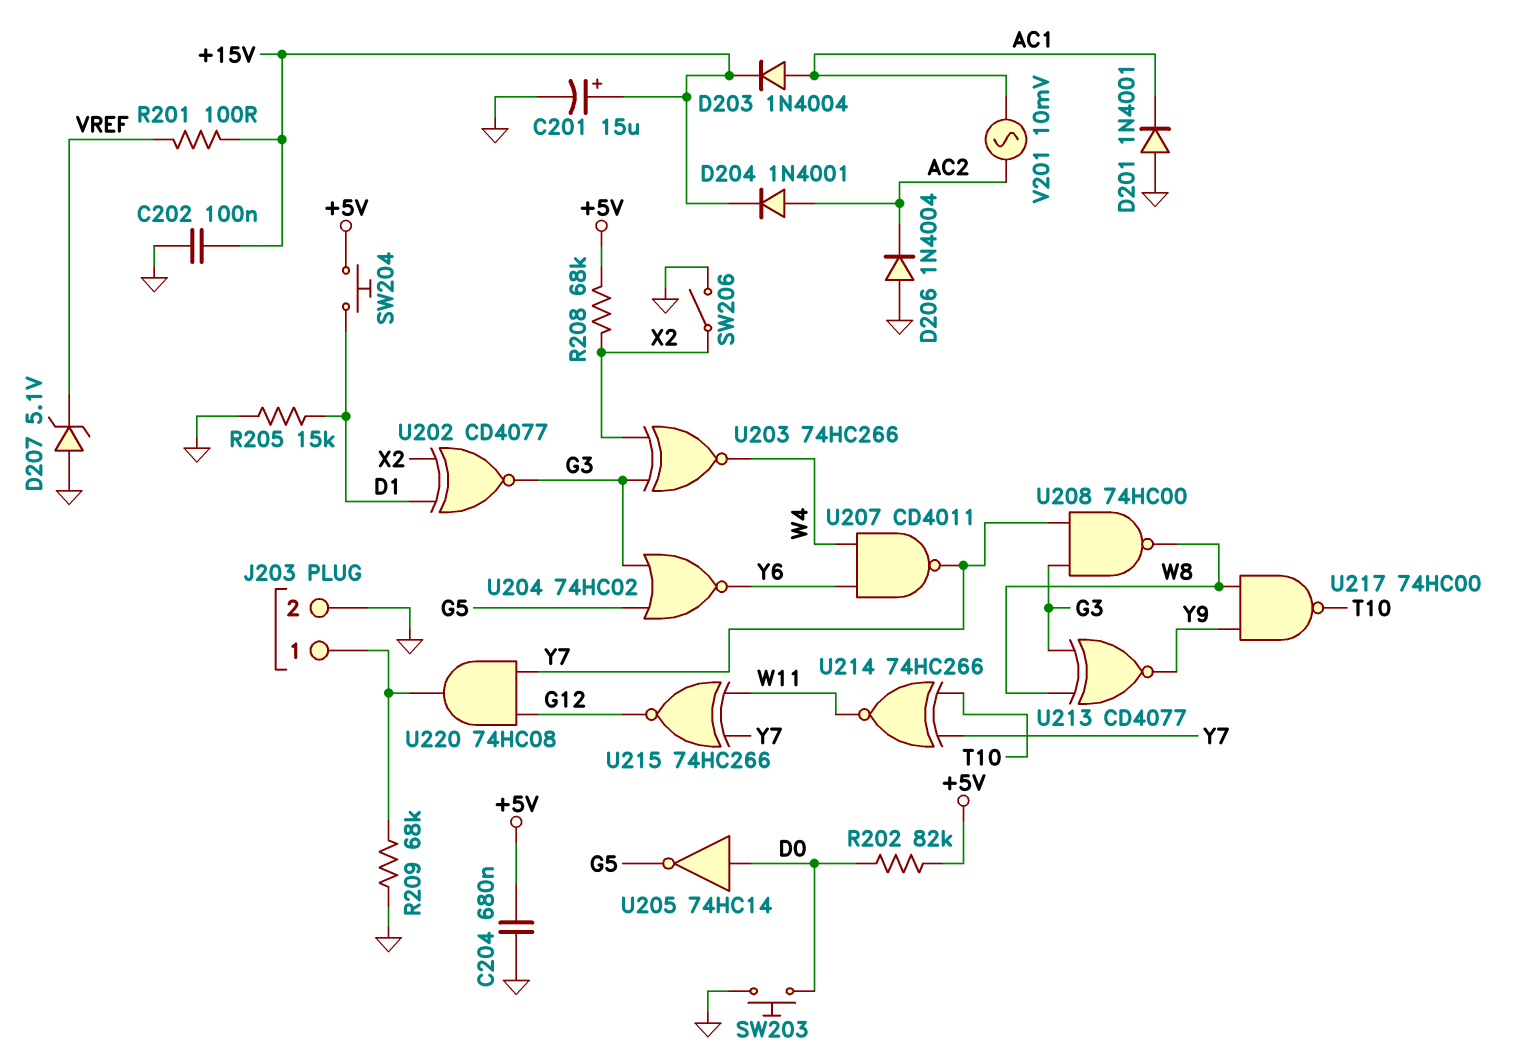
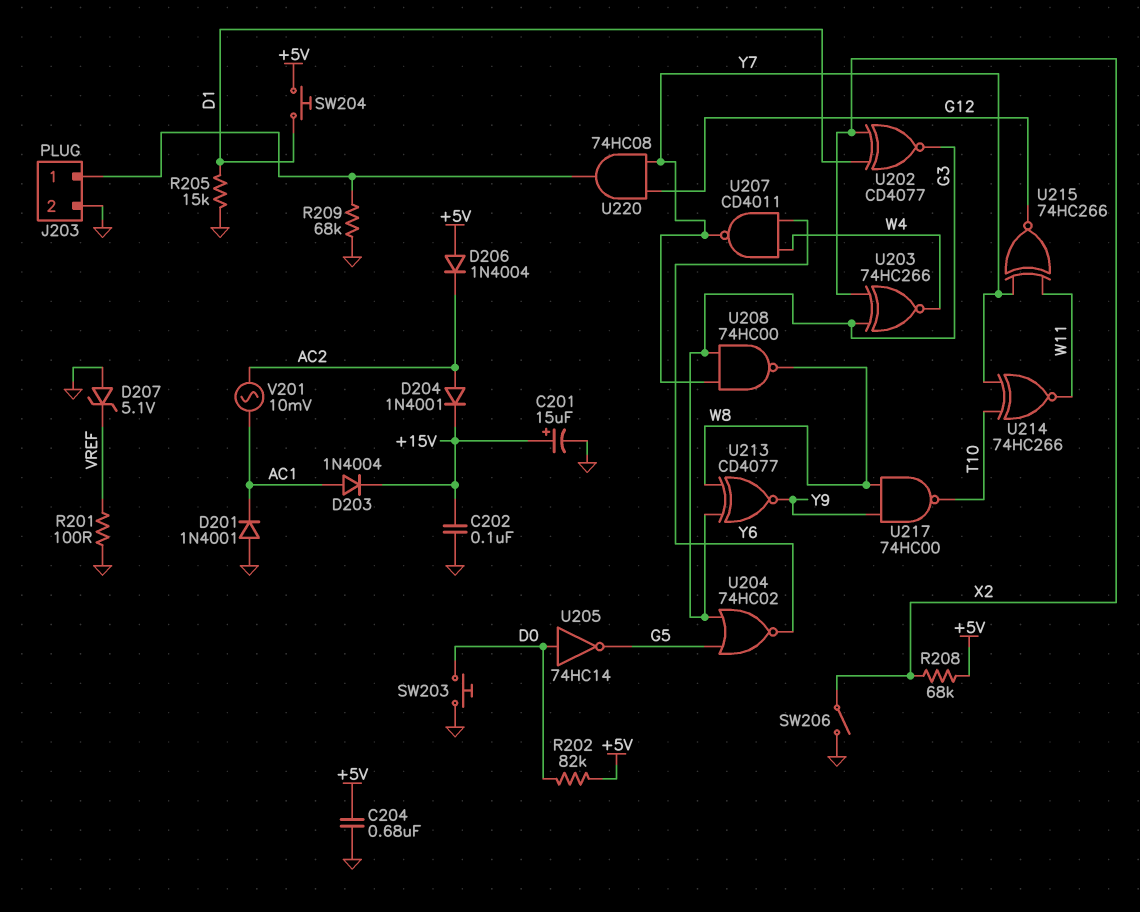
D206: diode 1N4004 (A GND, K AC2) -> diode 1N4004 (A +5V, K AC2)
R201: 100 (+15V, VREF) -> 100 (GND, VREF)

